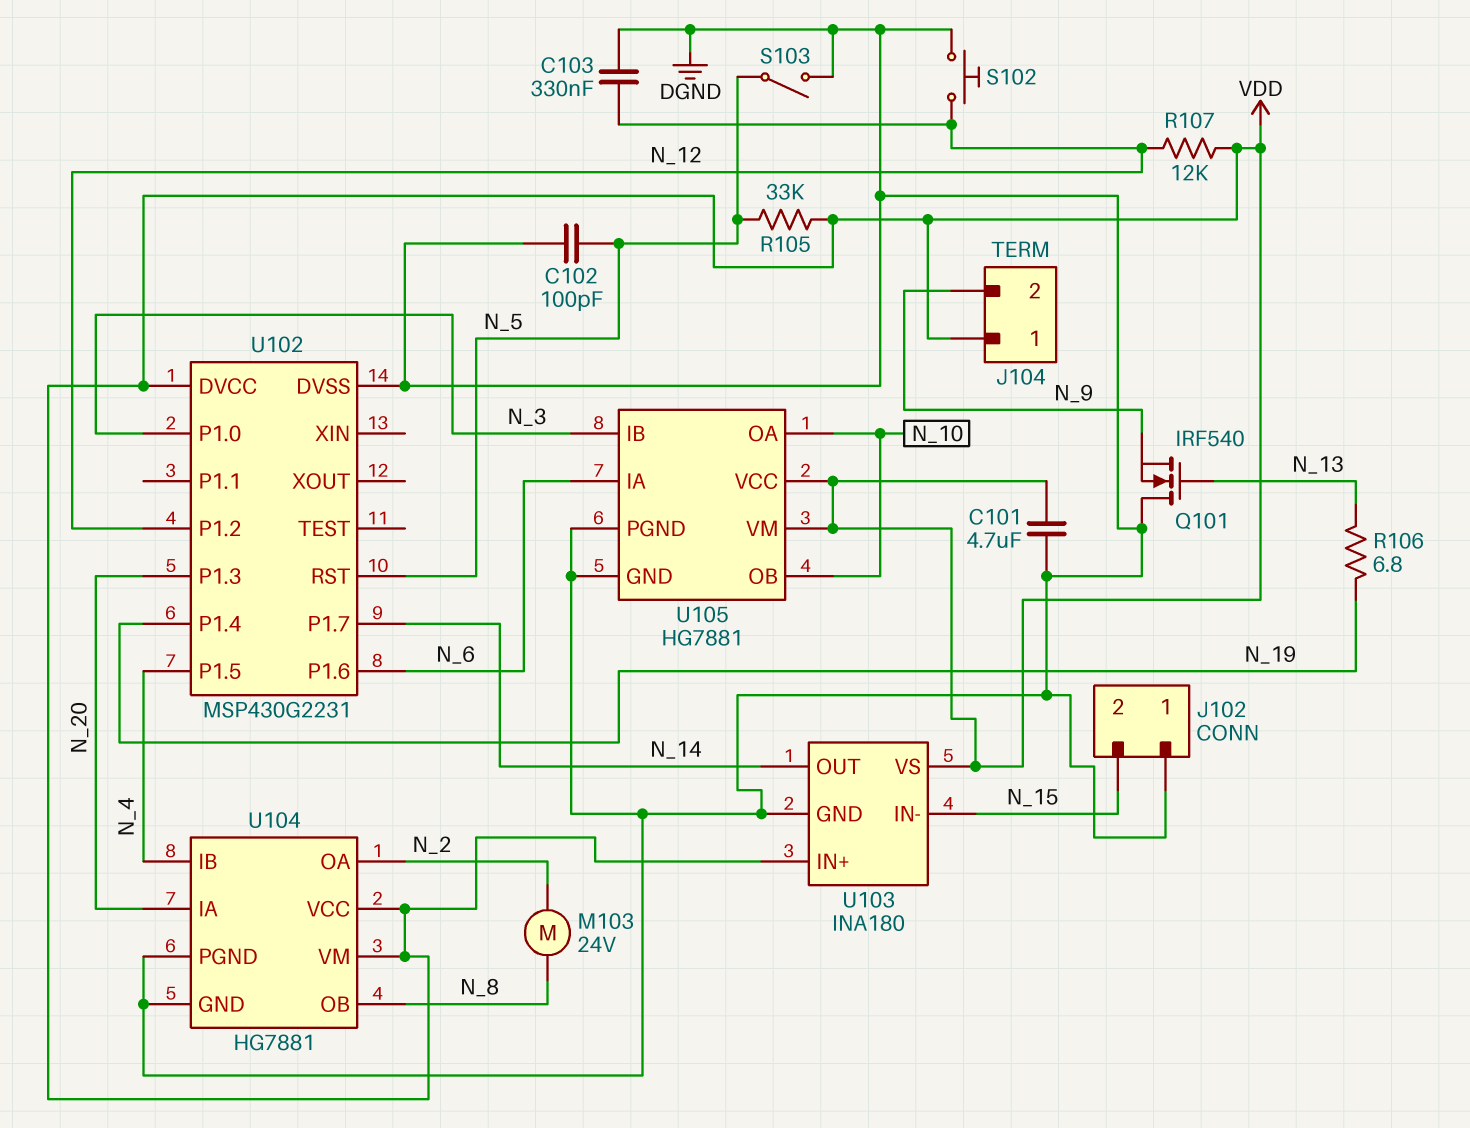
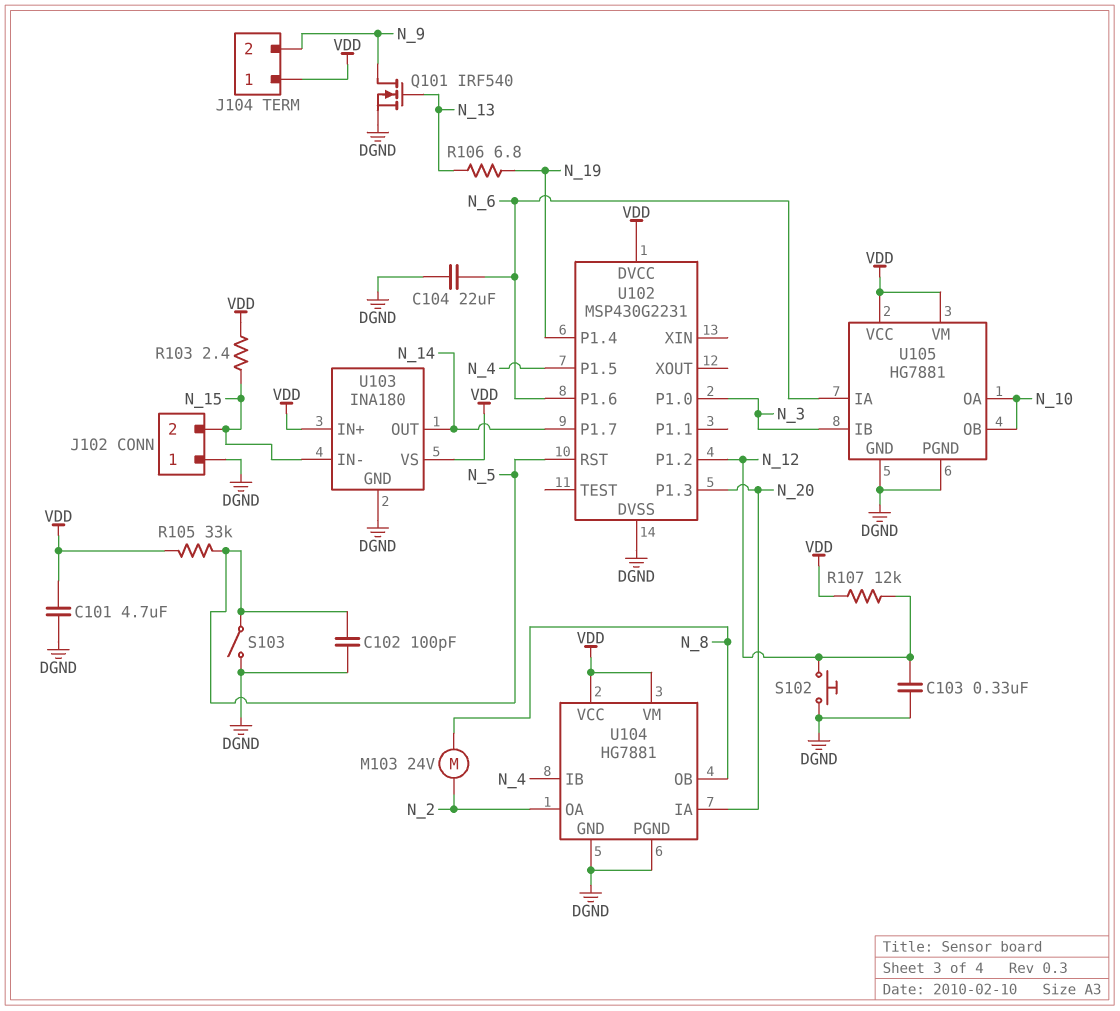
C104: none -> 22uF (DGND, N_6)
Q101: NMOS IRF540 (G N_13, D DGND, S N_9) -> NMOS IRF540 (G N_13, D N_9, S DGND)
R103: none -> 2.4 (N_15, VDD)

